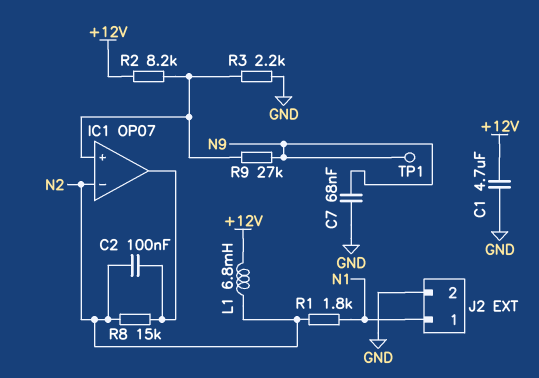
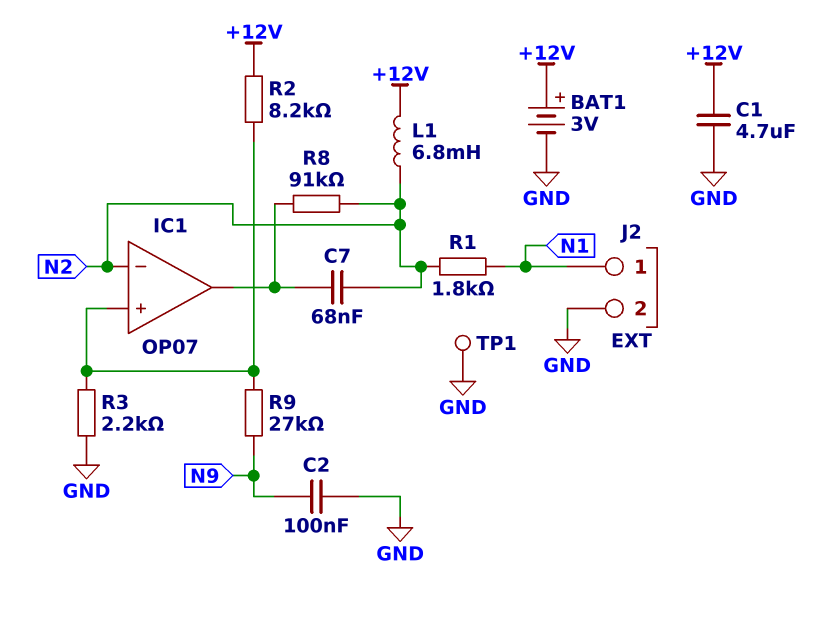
BAT1: none -> 3V (plus +12V, minus GND)
C2: 100nF (IC1/out, N2) -> 100nF (GND, N9)
C7: 68nF (GND, N9) -> 68nF (IC1/out, N2)
R8: 15k (IC1/out, N2) -> 91k (IC1/out, N2)
TP1: test point (N9) -> test point (GND)

